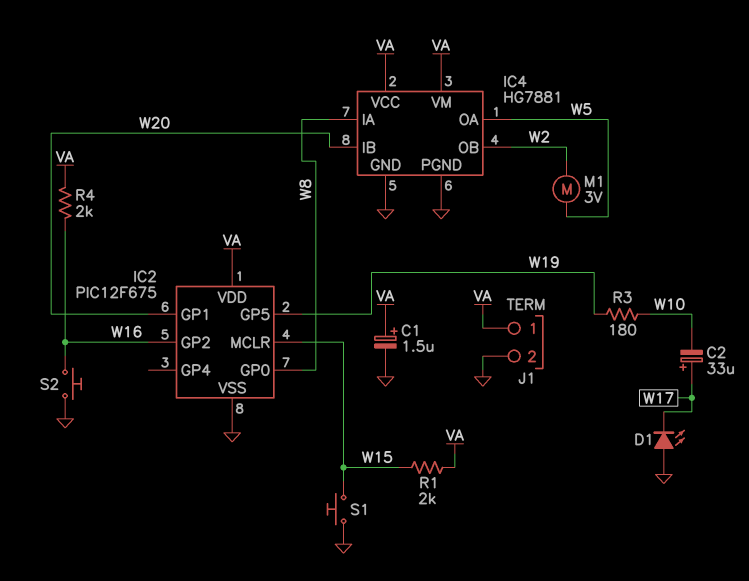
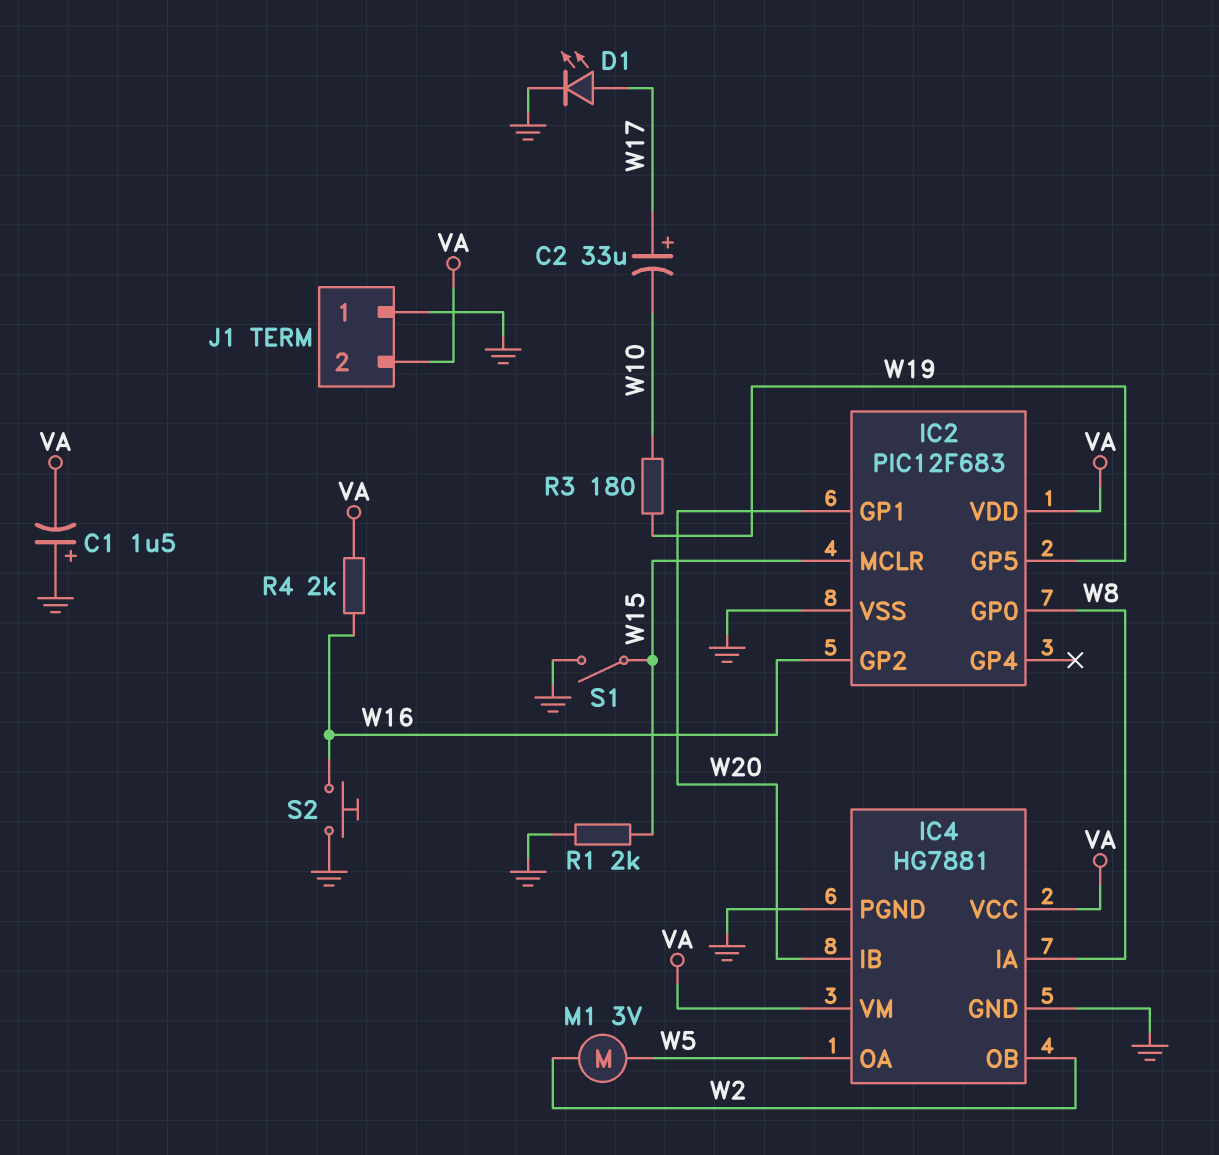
C1: 1.5uF (plus VA, minus GND) -> 1.5uF (plus GND, minus VA)
D1: LED (A GND, K W17) -> LED (A W17, K GND)
IC2: PIC12F675 -> PIC12F683
J1 pin 1: VA -> GND
J1 pin 2: GND -> VA
R1: 2k (VA, W15) -> 2k (GND, W15)
S1: button (GND, W15) -> switch (GND, W15)

